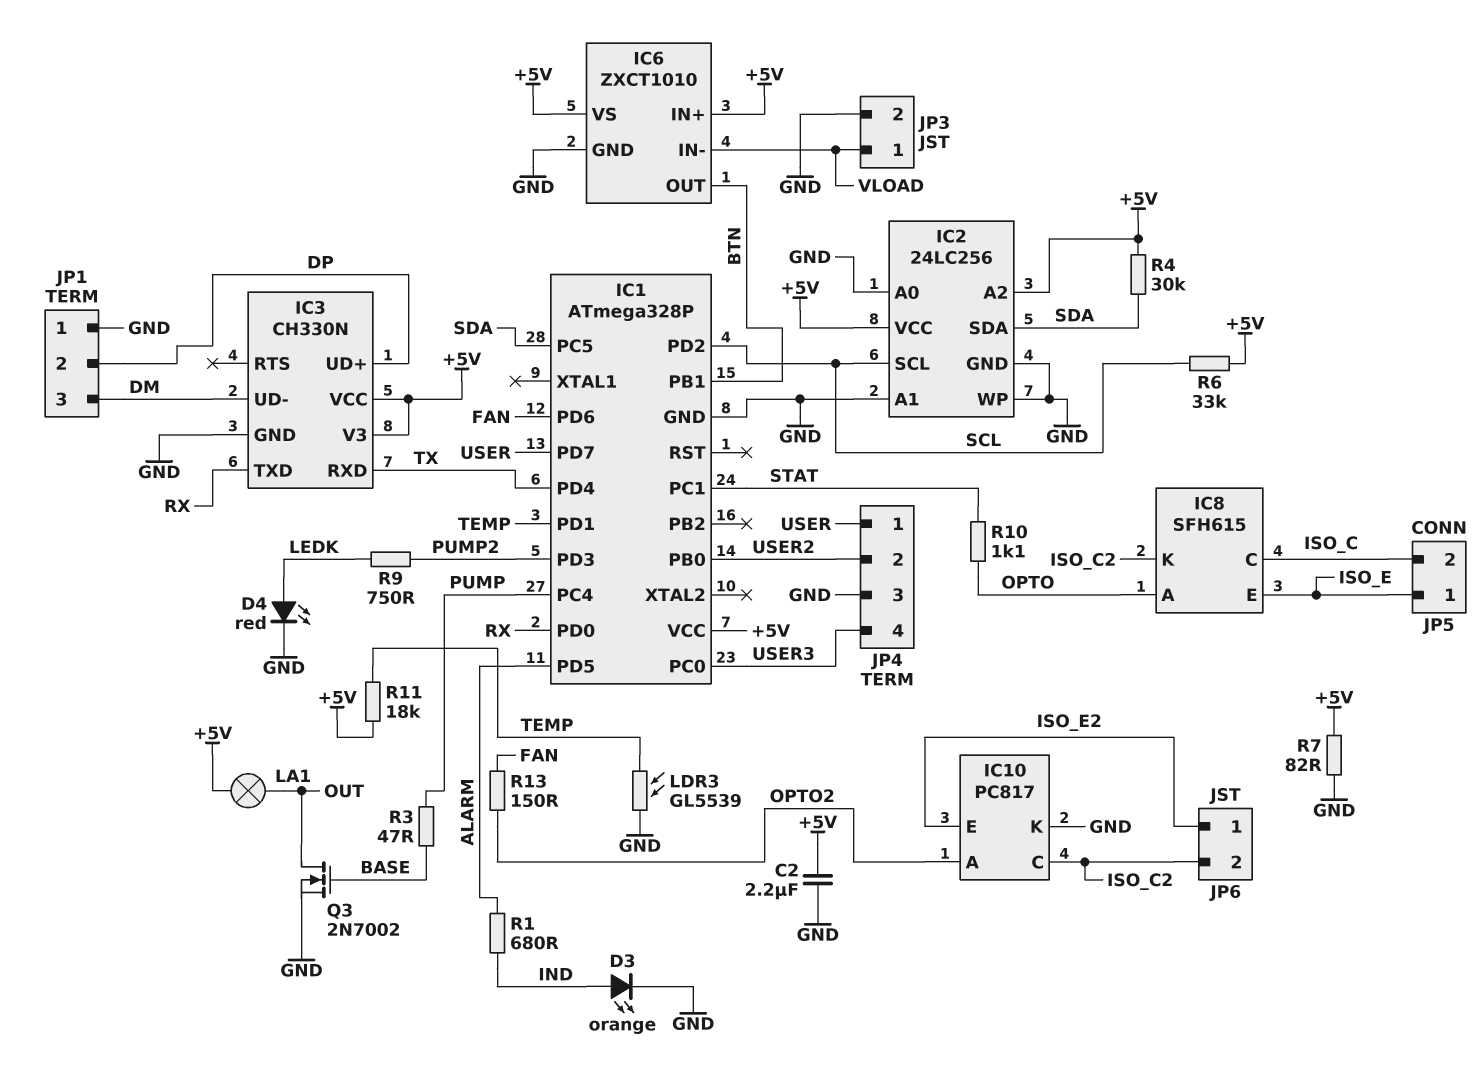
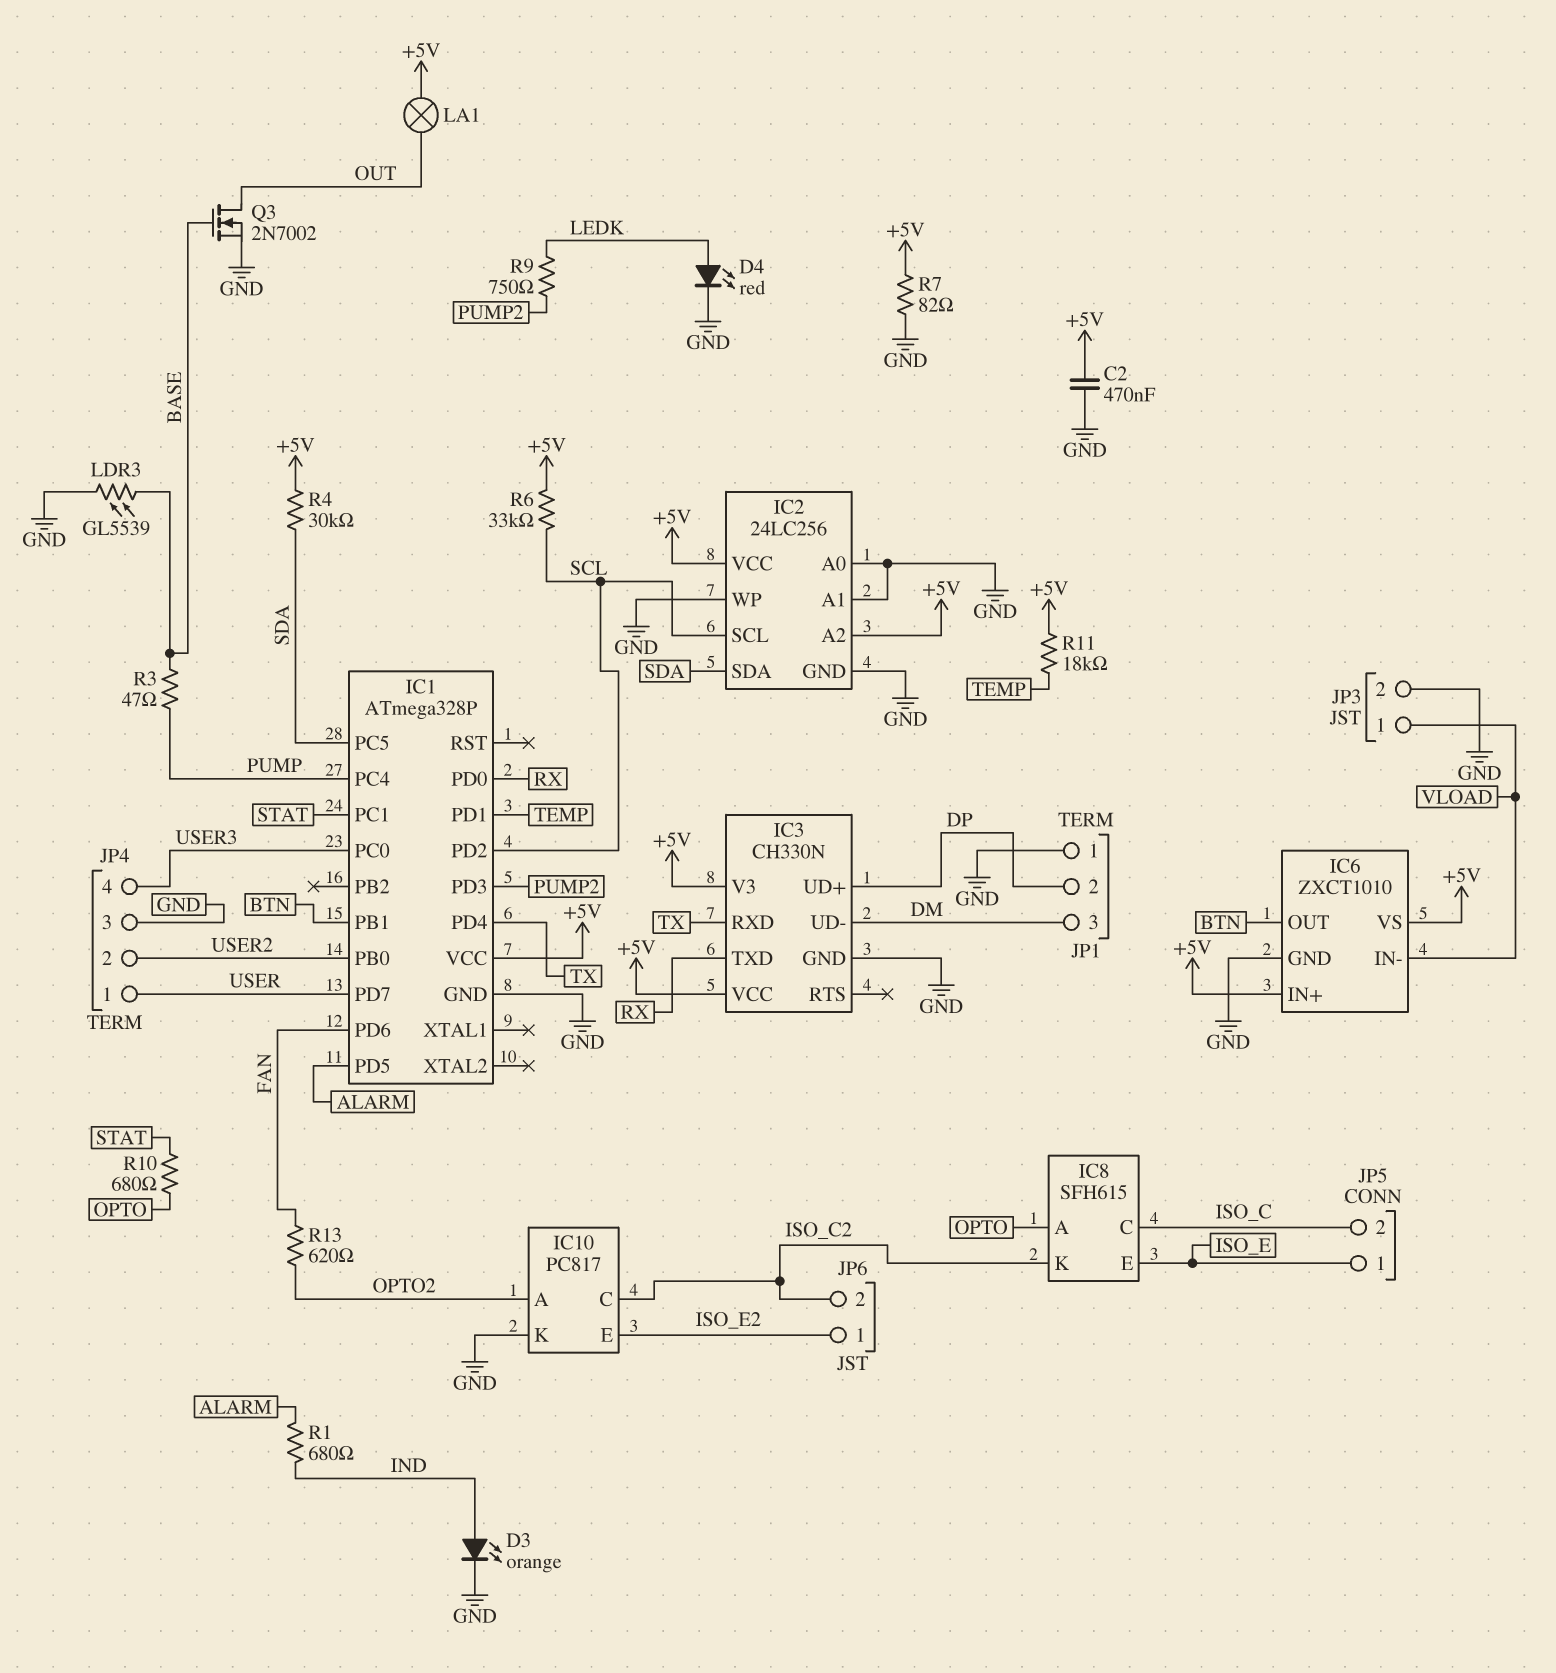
C2: 2.2uF (+5V, GND) -> 470nF (+5V, GND)
LDR3: GL5539 (GND, TEMP) -> GL5539 (BASE, GND)
R10: 1.1k (OPTO, STAT) -> 680 (OPTO, STAT)
R13: 150 (FAN, OPTO2) -> 620 (FAN, OPTO2)

